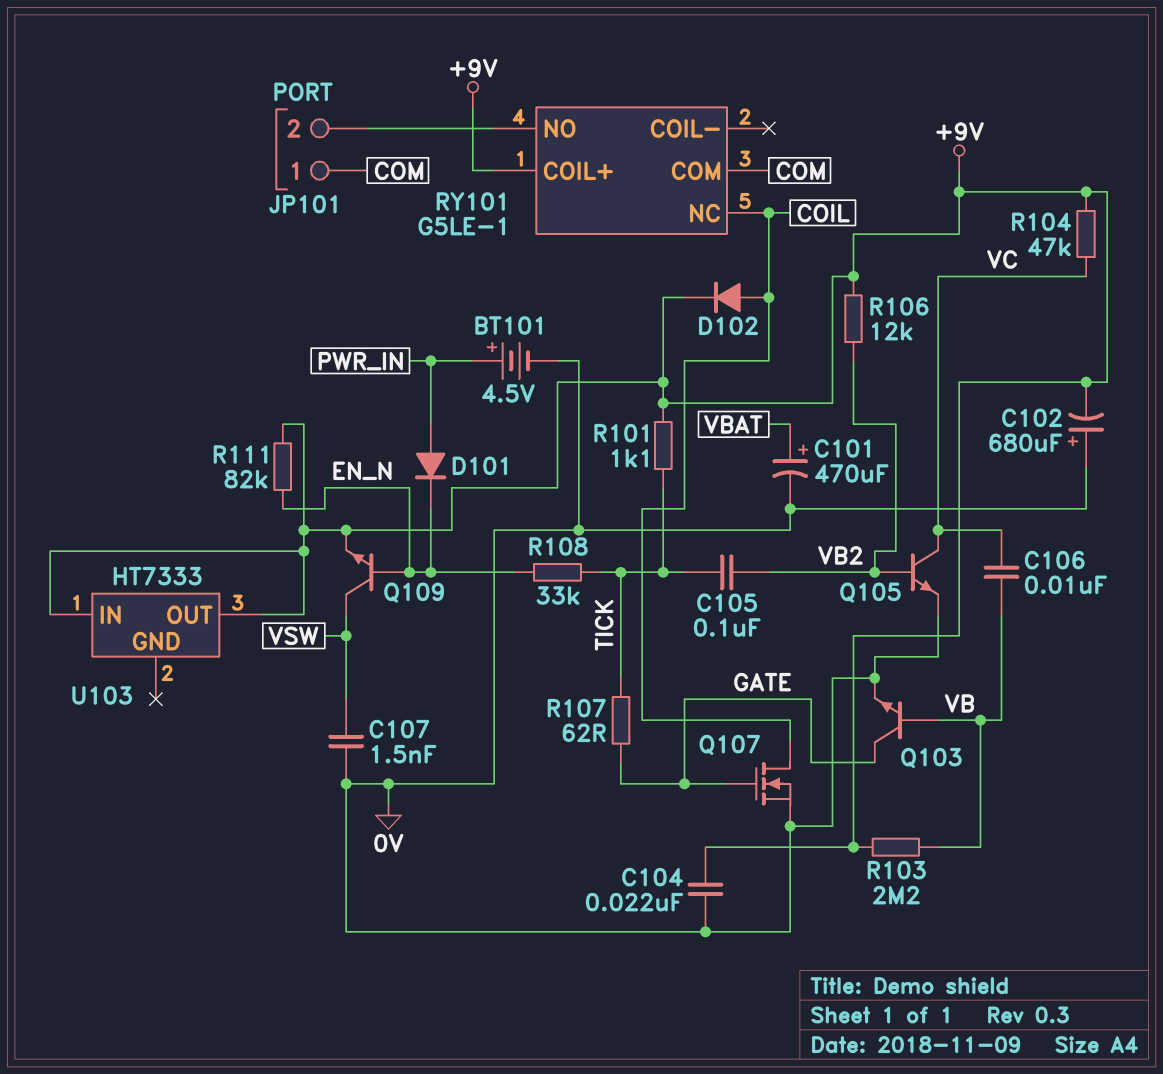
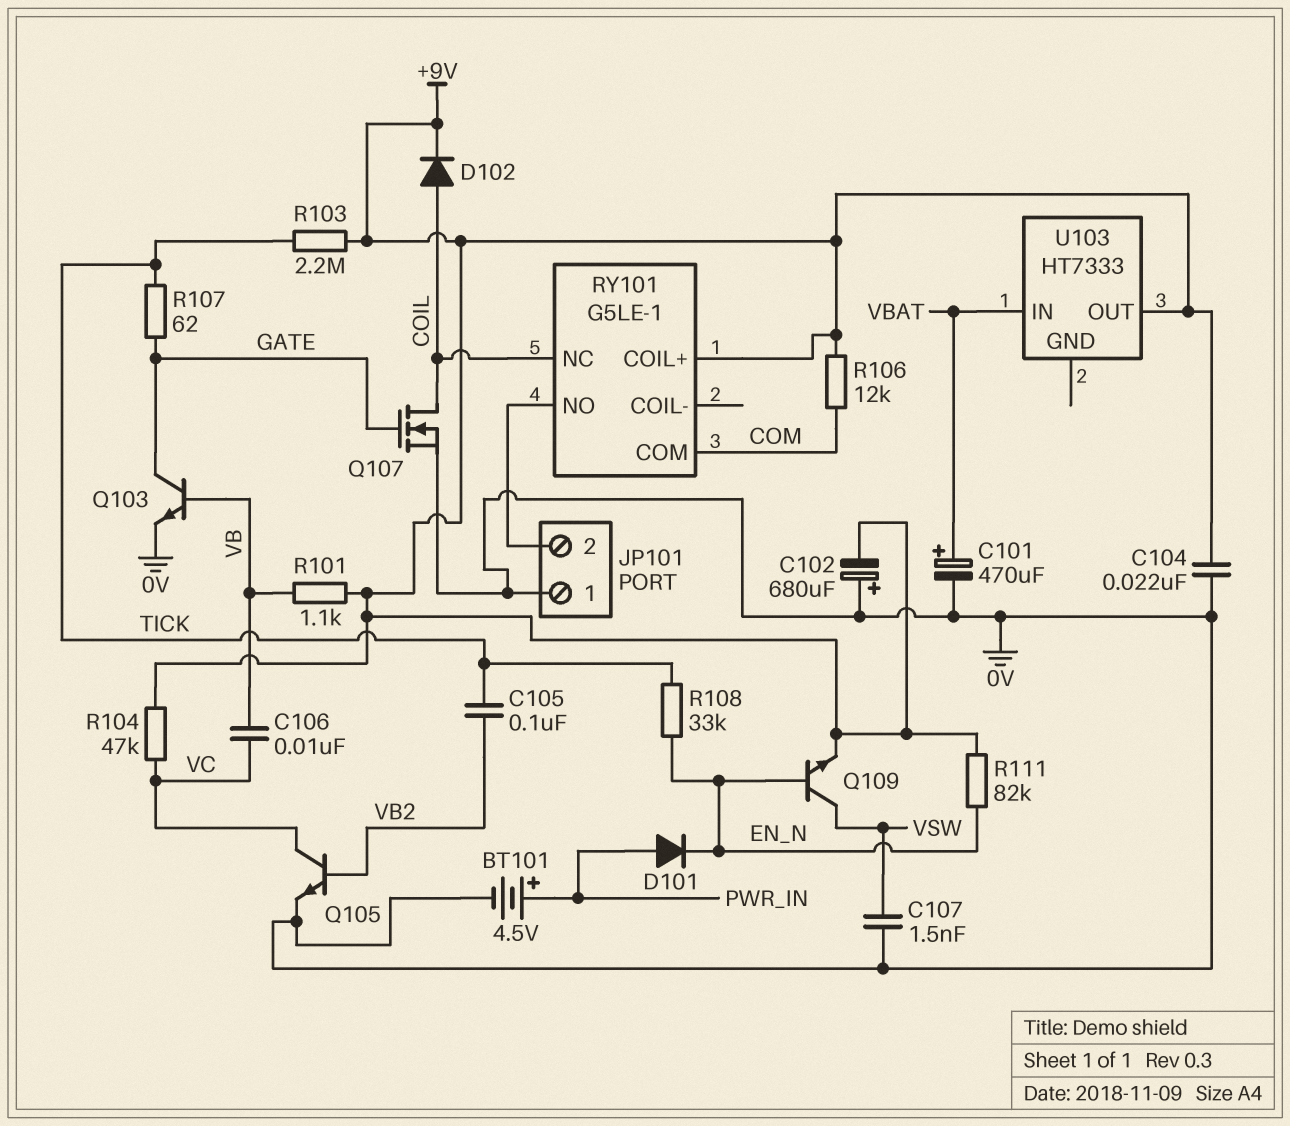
JP101 pin 1: COM -> 0V
R101: 1.1k (+9V, TICK) -> 1.1k (+9V, VB)
R103: 2.2M (+9V, VB) -> 2.2M (+9V, TICK)
R106: 12k (+9V, VB2) -> 12k (+9V, COM)
U103 pin IN: +9V -> VBAT

